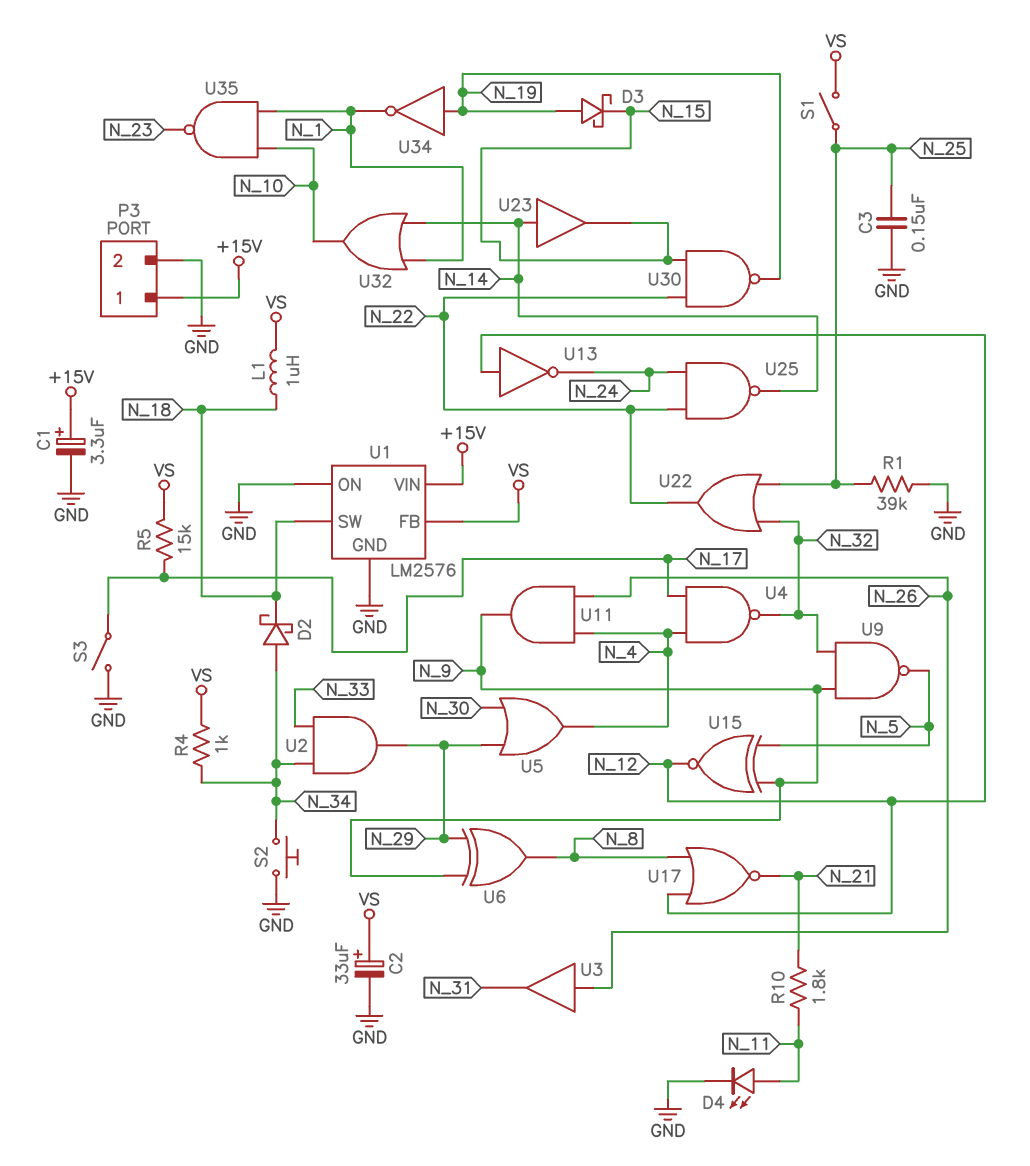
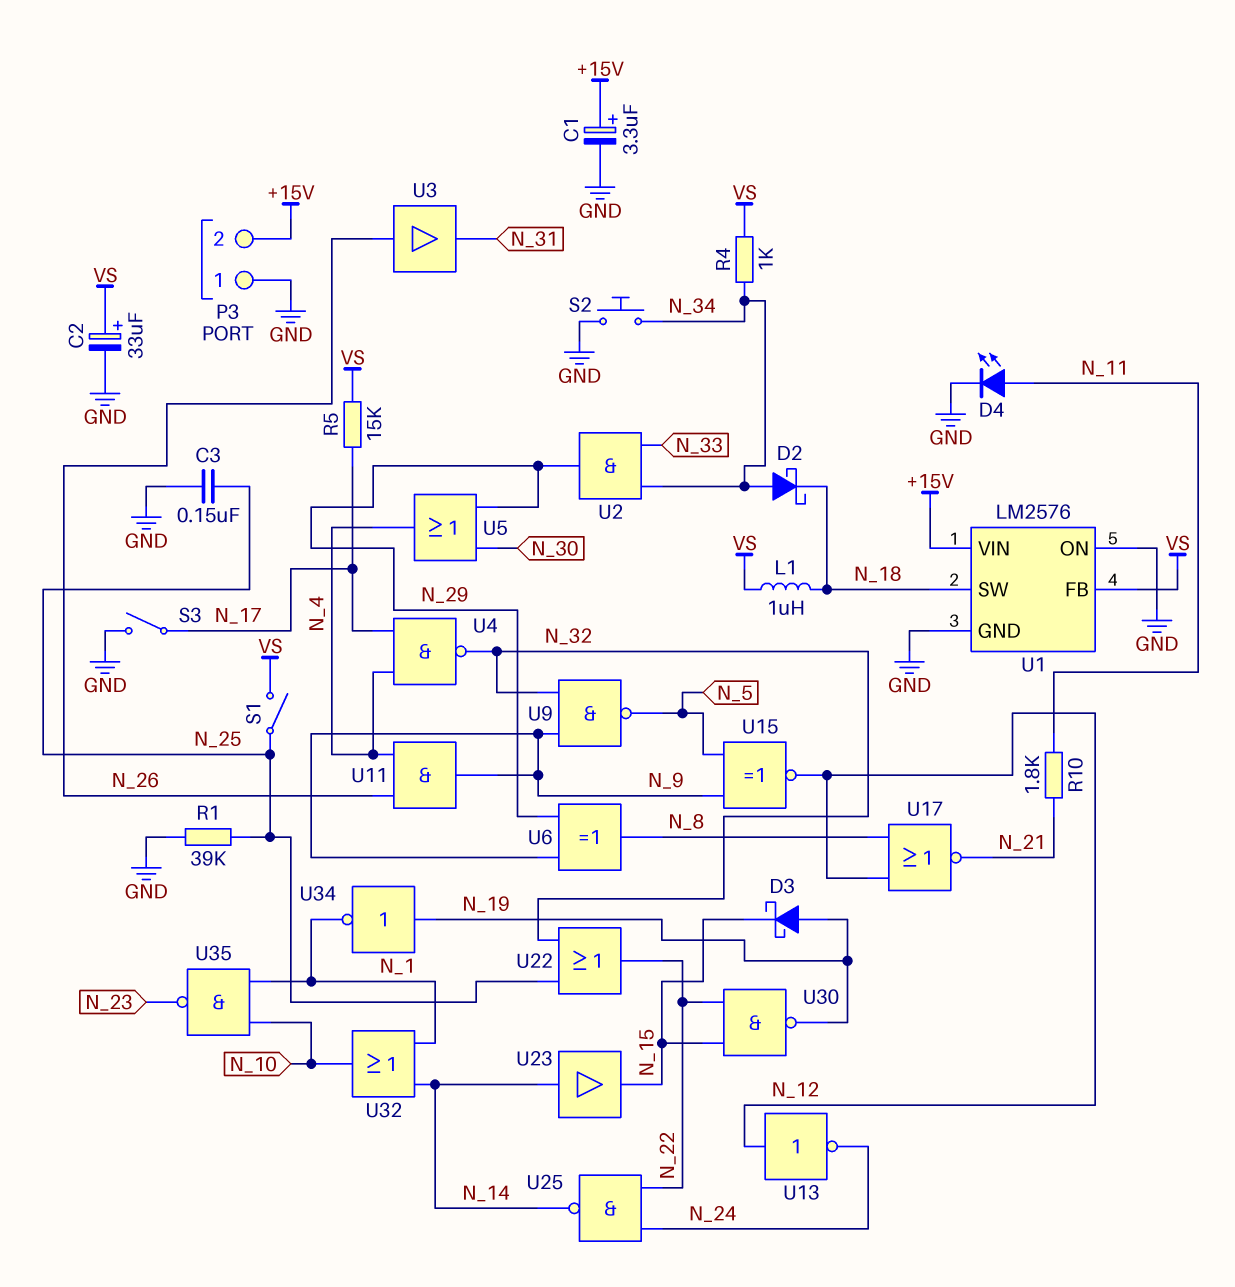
P3 pin 1: +15V -> GND
P3 pin 2: GND -> +15V

